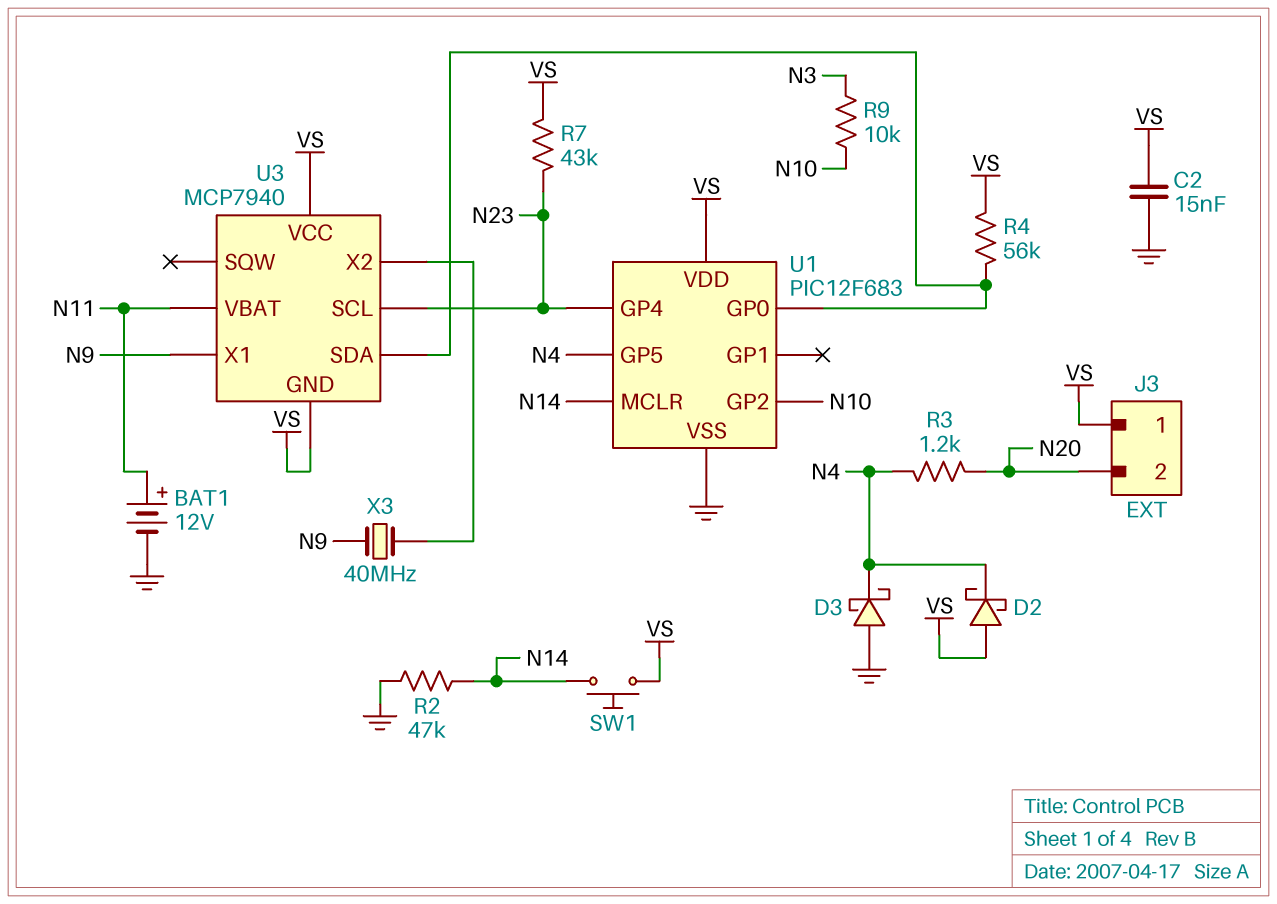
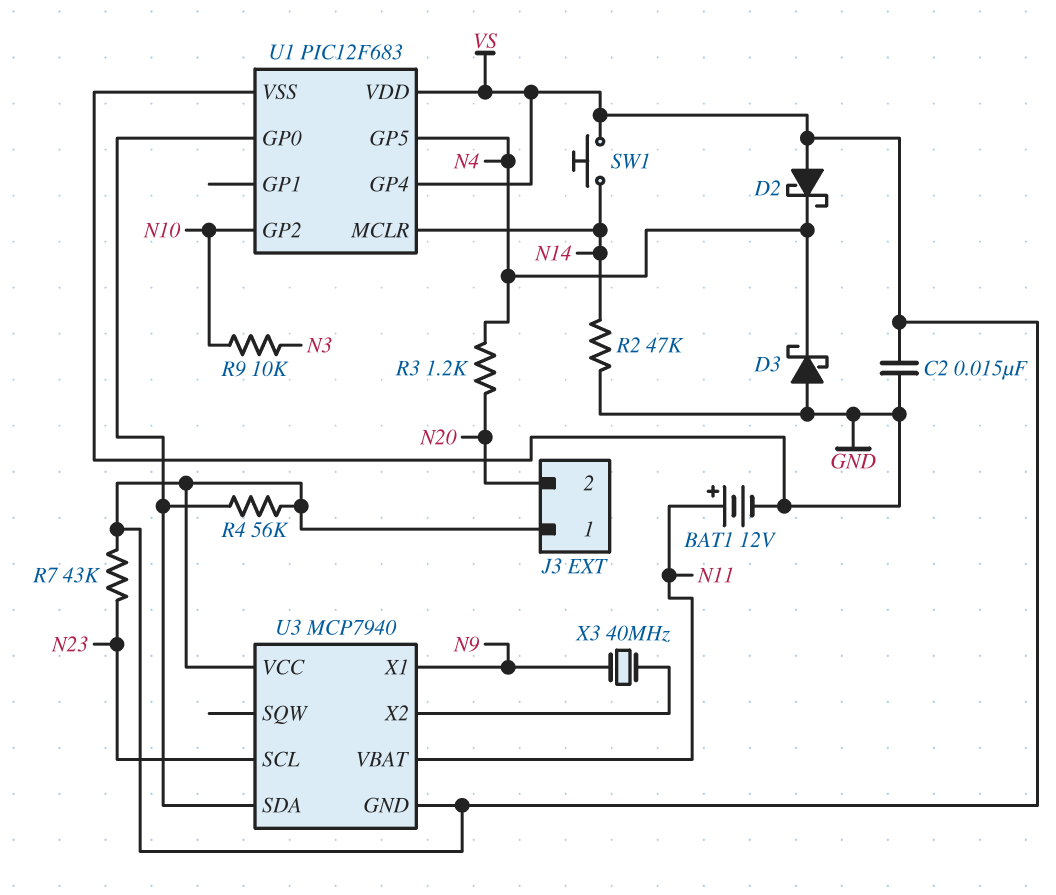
U1 pin GP4: N23 -> VS

